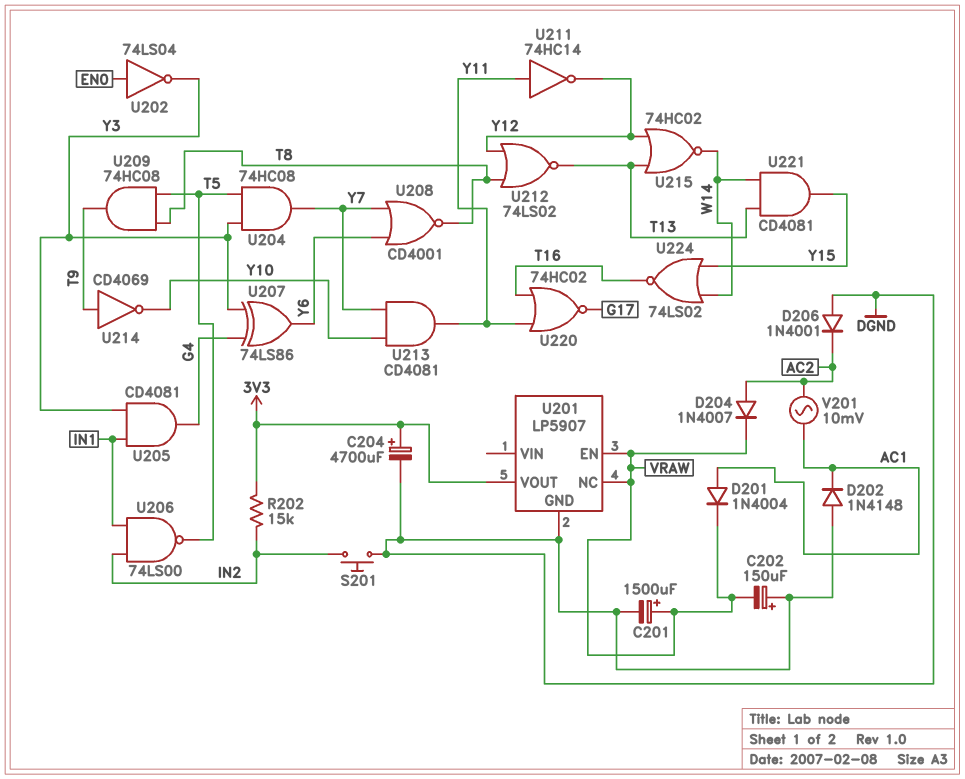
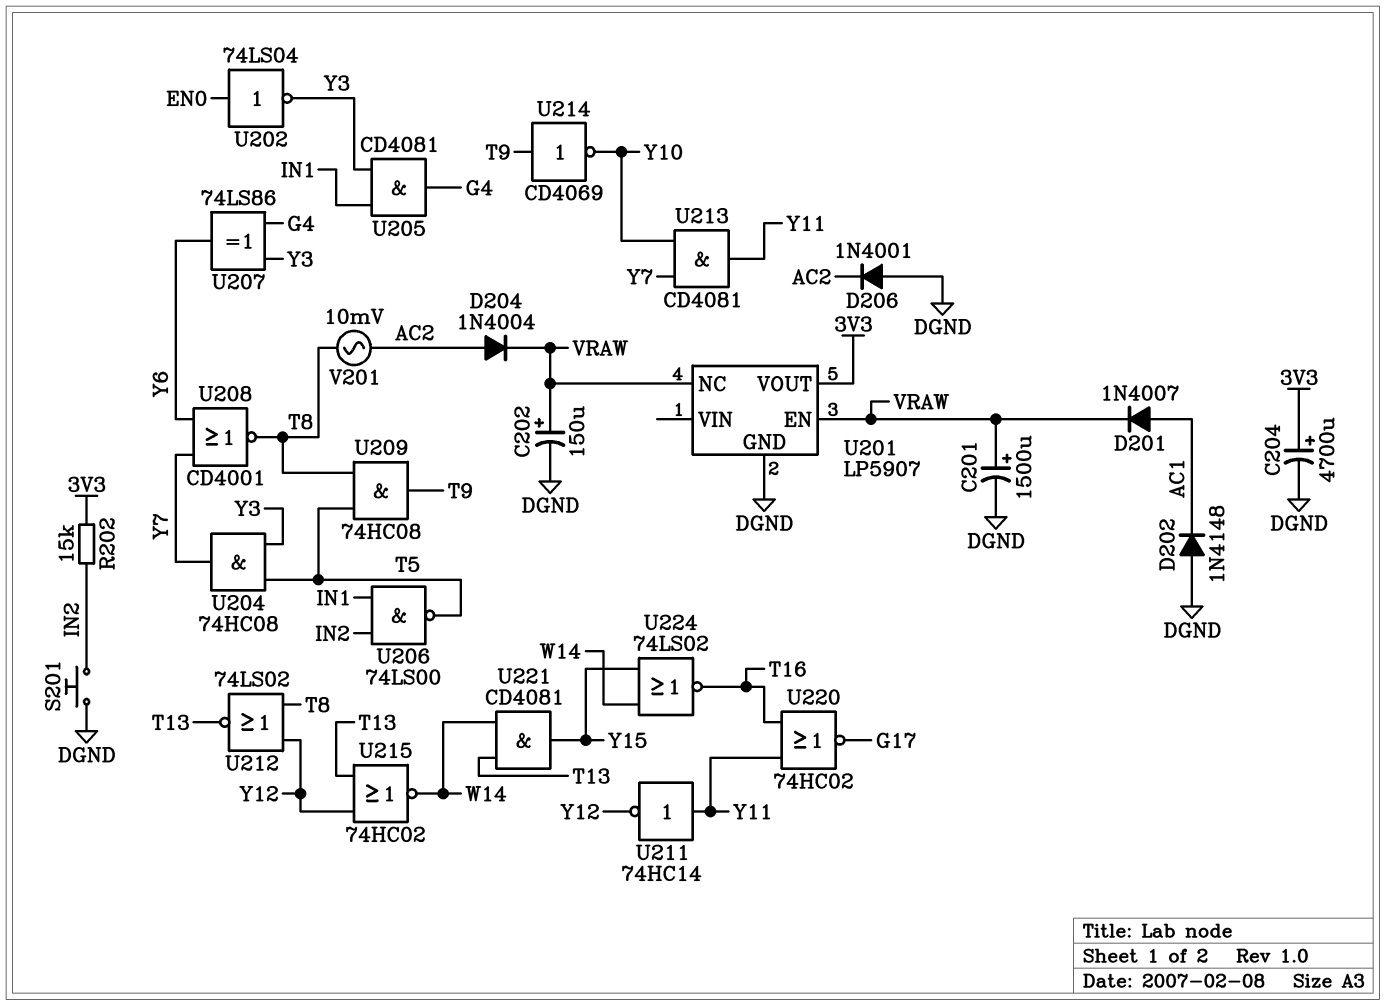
C202: 150uF (plus DGND, minus VRAW) -> 150uF (plus VRAW, minus DGND)
D201: diode 1N4004 (A AC1, K VRAW) -> diode 1N4007 (A AC1, K VRAW)
D204: diode 1N4007 (A AC2, K VRAW) -> diode 1N4004 (A AC2, K VRAW)
V201: AC 10mV (AC1, AC2) -> AC 10mV (AC2, T8)

